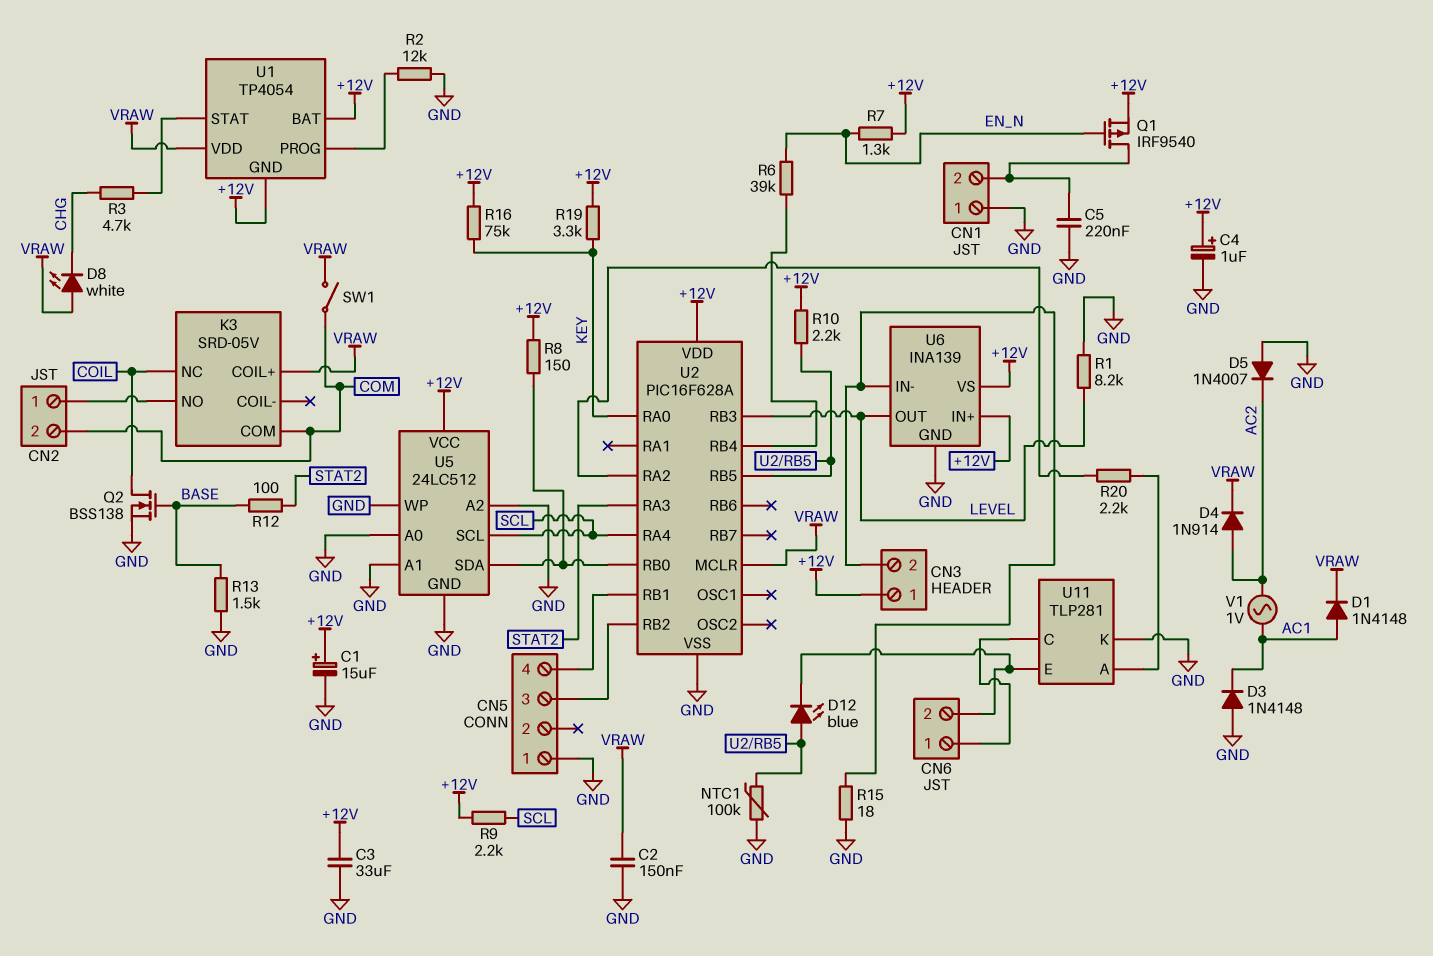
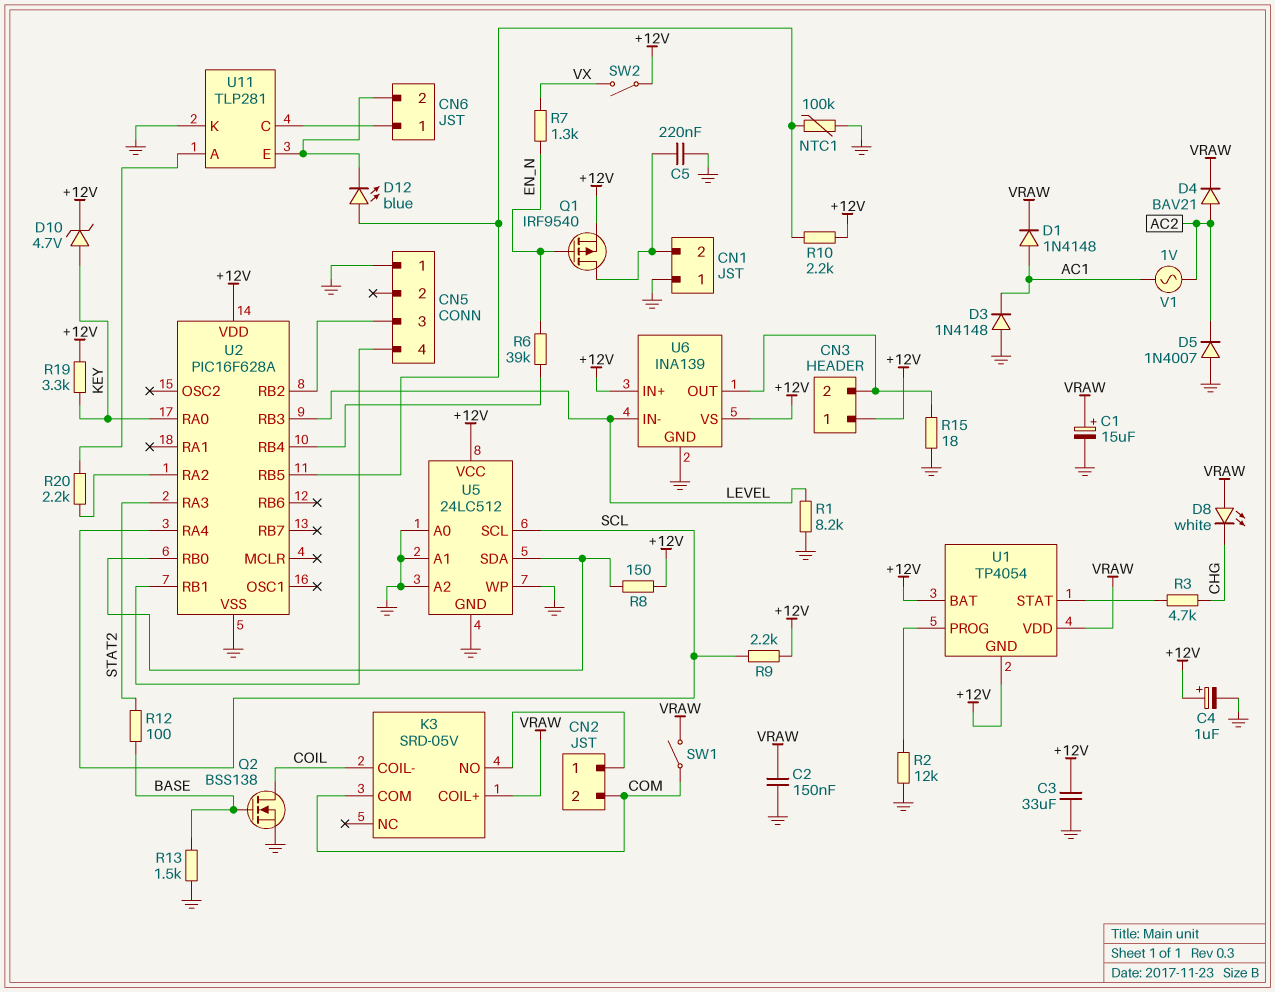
C1: 15uF (plus +12V, minus GND) -> 15uF (plus VRAW, minus GND)
D4: diode 1N914 (A AC2, K VRAW) -> diode BAV21 (A AC2, K VRAW)
D10: none -> zener 4.7V (A KEY, K +12V)
K3 pin COIL-: none -> COIL
K3 pin NC: COIL -> none
R7: 1.3k (+12V, EN_N) -> 1.3k (EN_N, VX)
R16: 75k (+12V, KEY) -> none
SW2: none -> switch (+12V, VX)
U2 pin MCLR: VRAW -> none
U6 pin IN-: CN3/2 -> LEVEL
U6 pin OUT: LEVEL -> CN3/2

